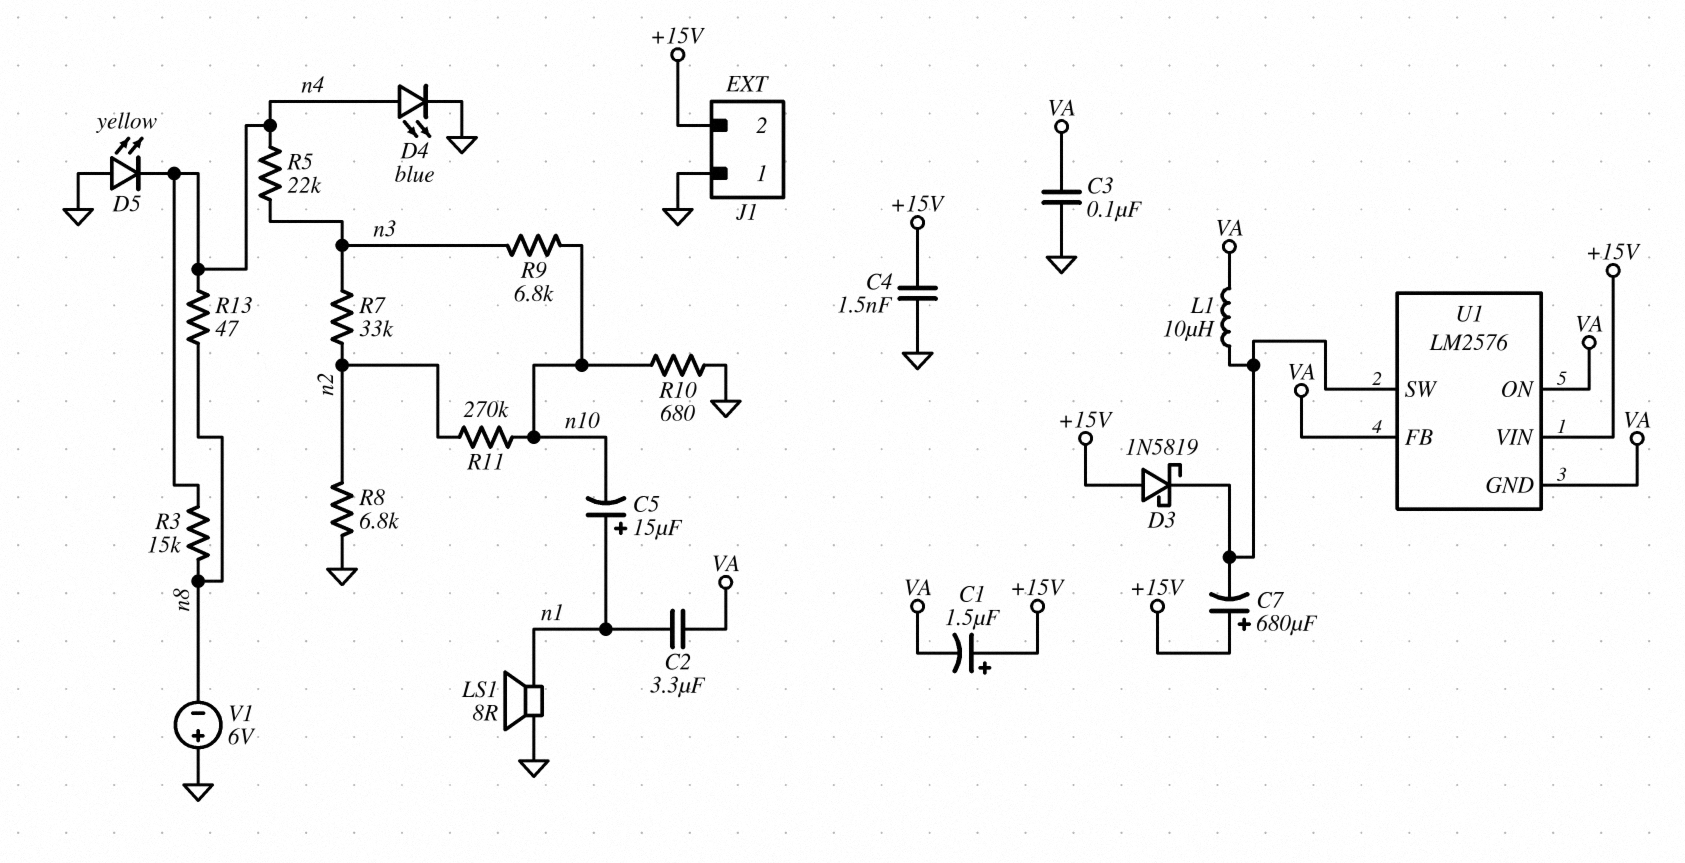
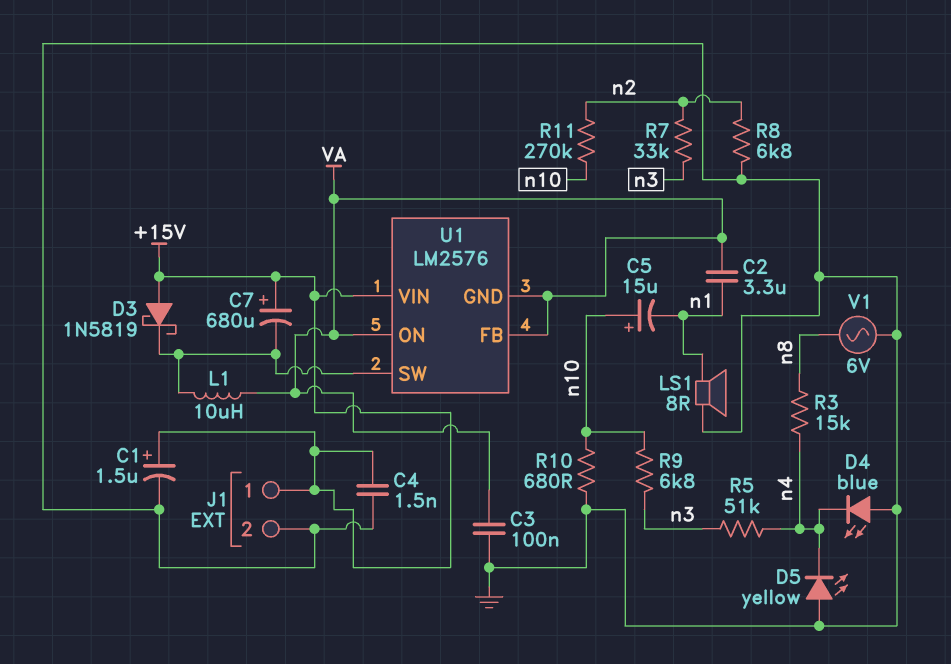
C1: 1.5uF (plus +15V, minus VA) -> 1.5uF (plus +15V, minus GND)
C5: 15uF (plus n1, minus n10) -> 15uF (plus n10, minus n1)
D4: LED blue (A n4, K GND) -> LED blue (A GND, K n4)
J1 pin 1: GND -> +15V
J1 pin 2: +15V -> GND
R5: 22k (n3, n4) -> 51k (n3, n4)
R13: 47 (n4, n8) -> none
V1: 6V (plus GND, minus n8) -> AC 6V (GND, n8)

